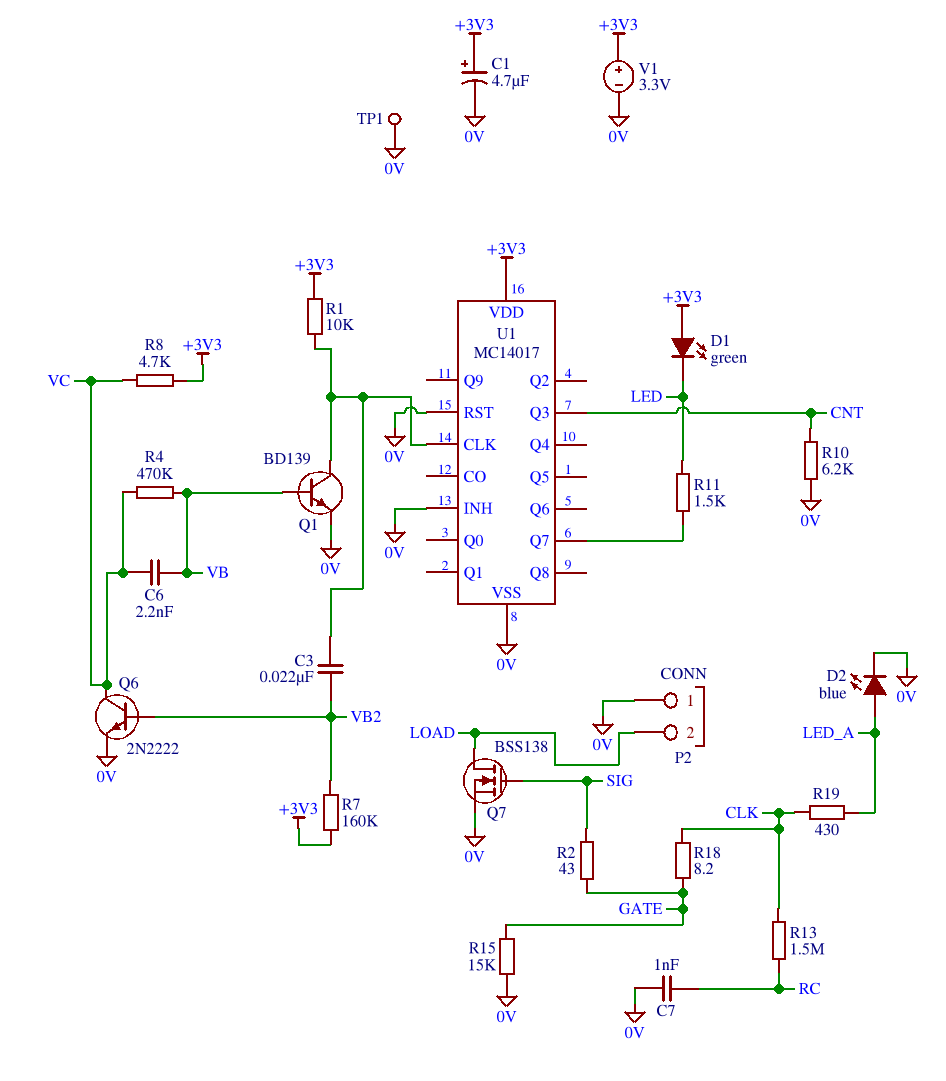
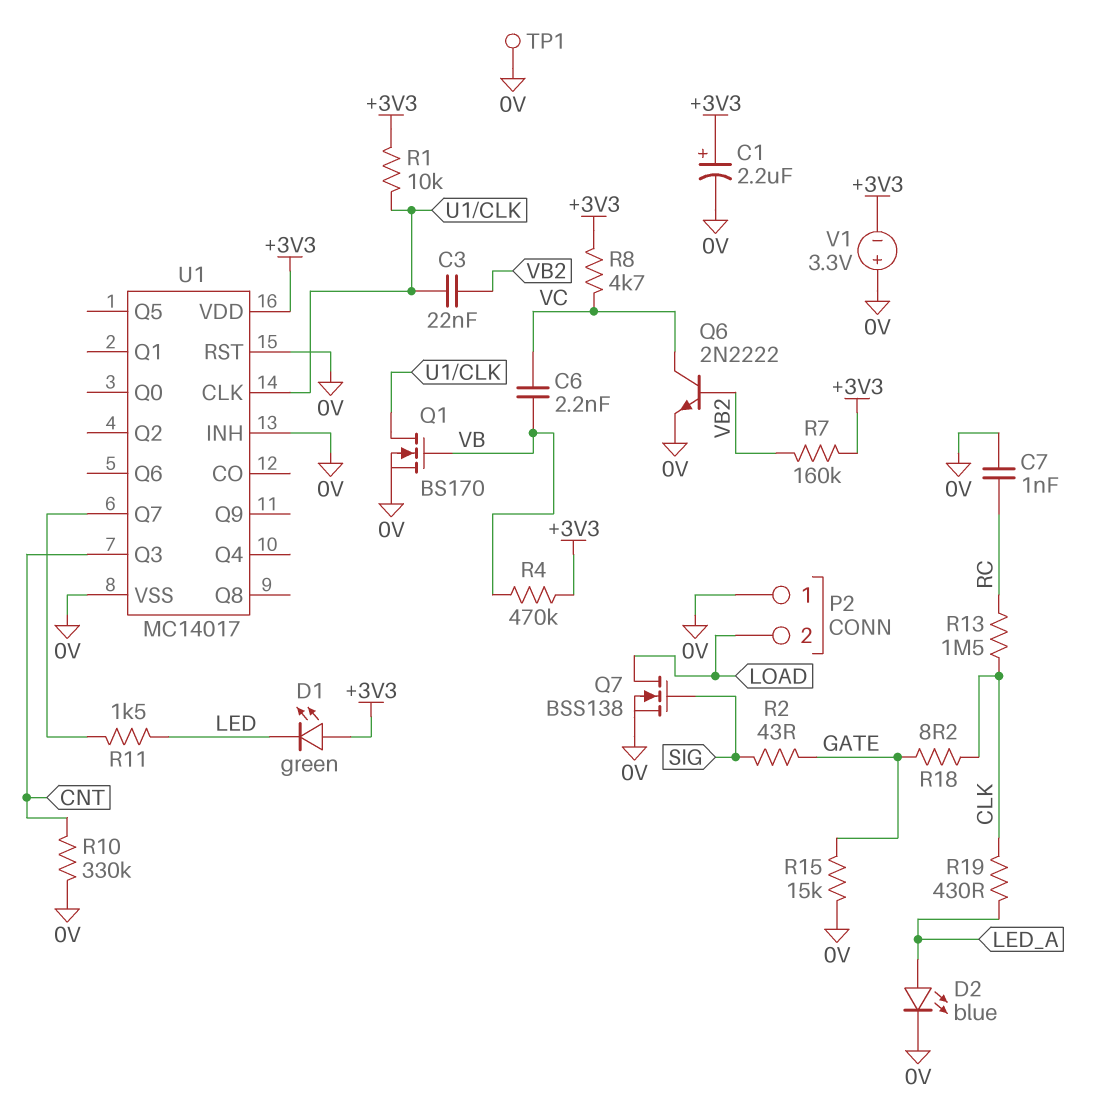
C1: 4.7uF (plus +3V3, minus 0V) -> 2.2uF (plus +3V3, minus 0V)
Q1: NPN BD139 (B VB, C U1/CLK, E 0V) -> NMOS BS170 (G VB, D U1/CLK, S 0V)
R4: 470k (VB, VC) -> 470k (+3V3, VB)
R10: 6.2k (0V, CNT) -> 330k (0V, CNT)
V1: 3.3V (plus +3V3, minus 0V) -> 3.3V (plus 0V, minus +3V3)

